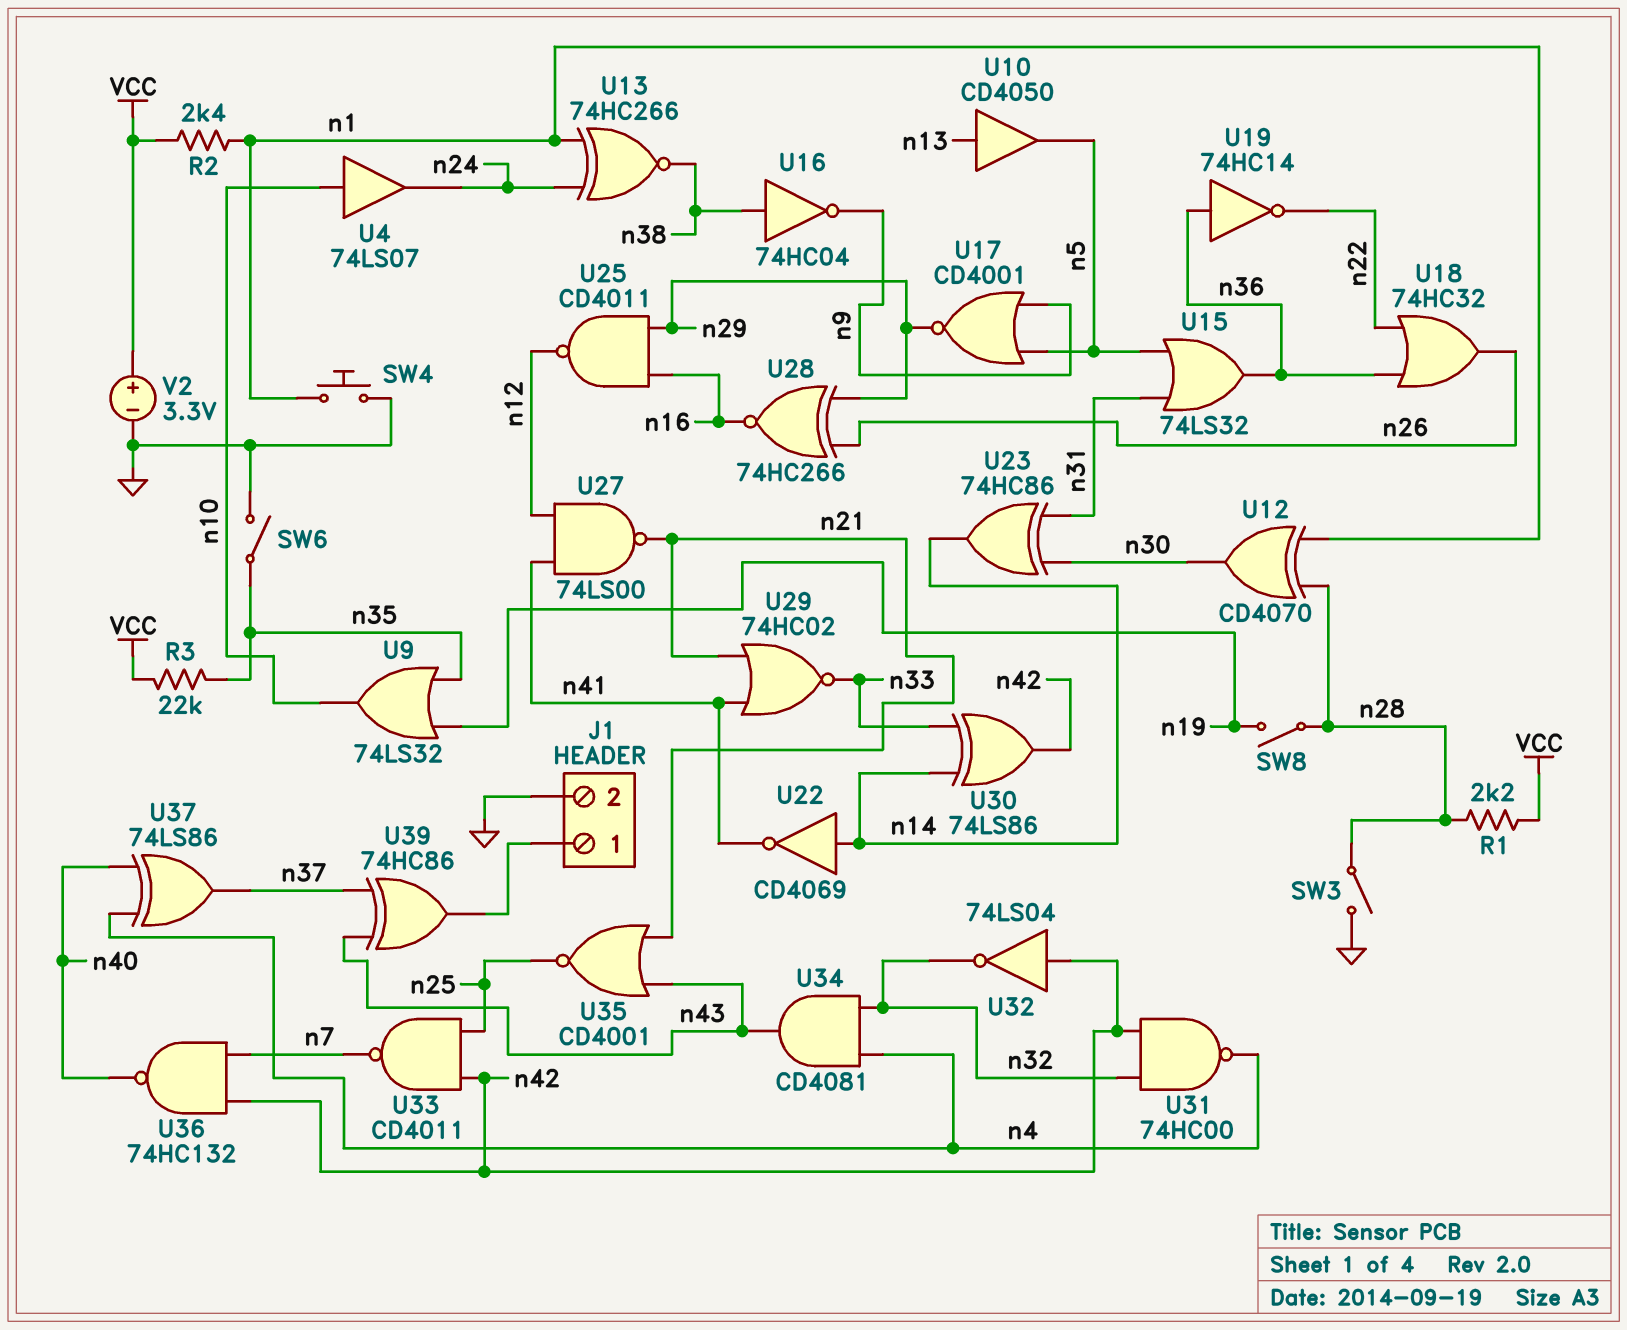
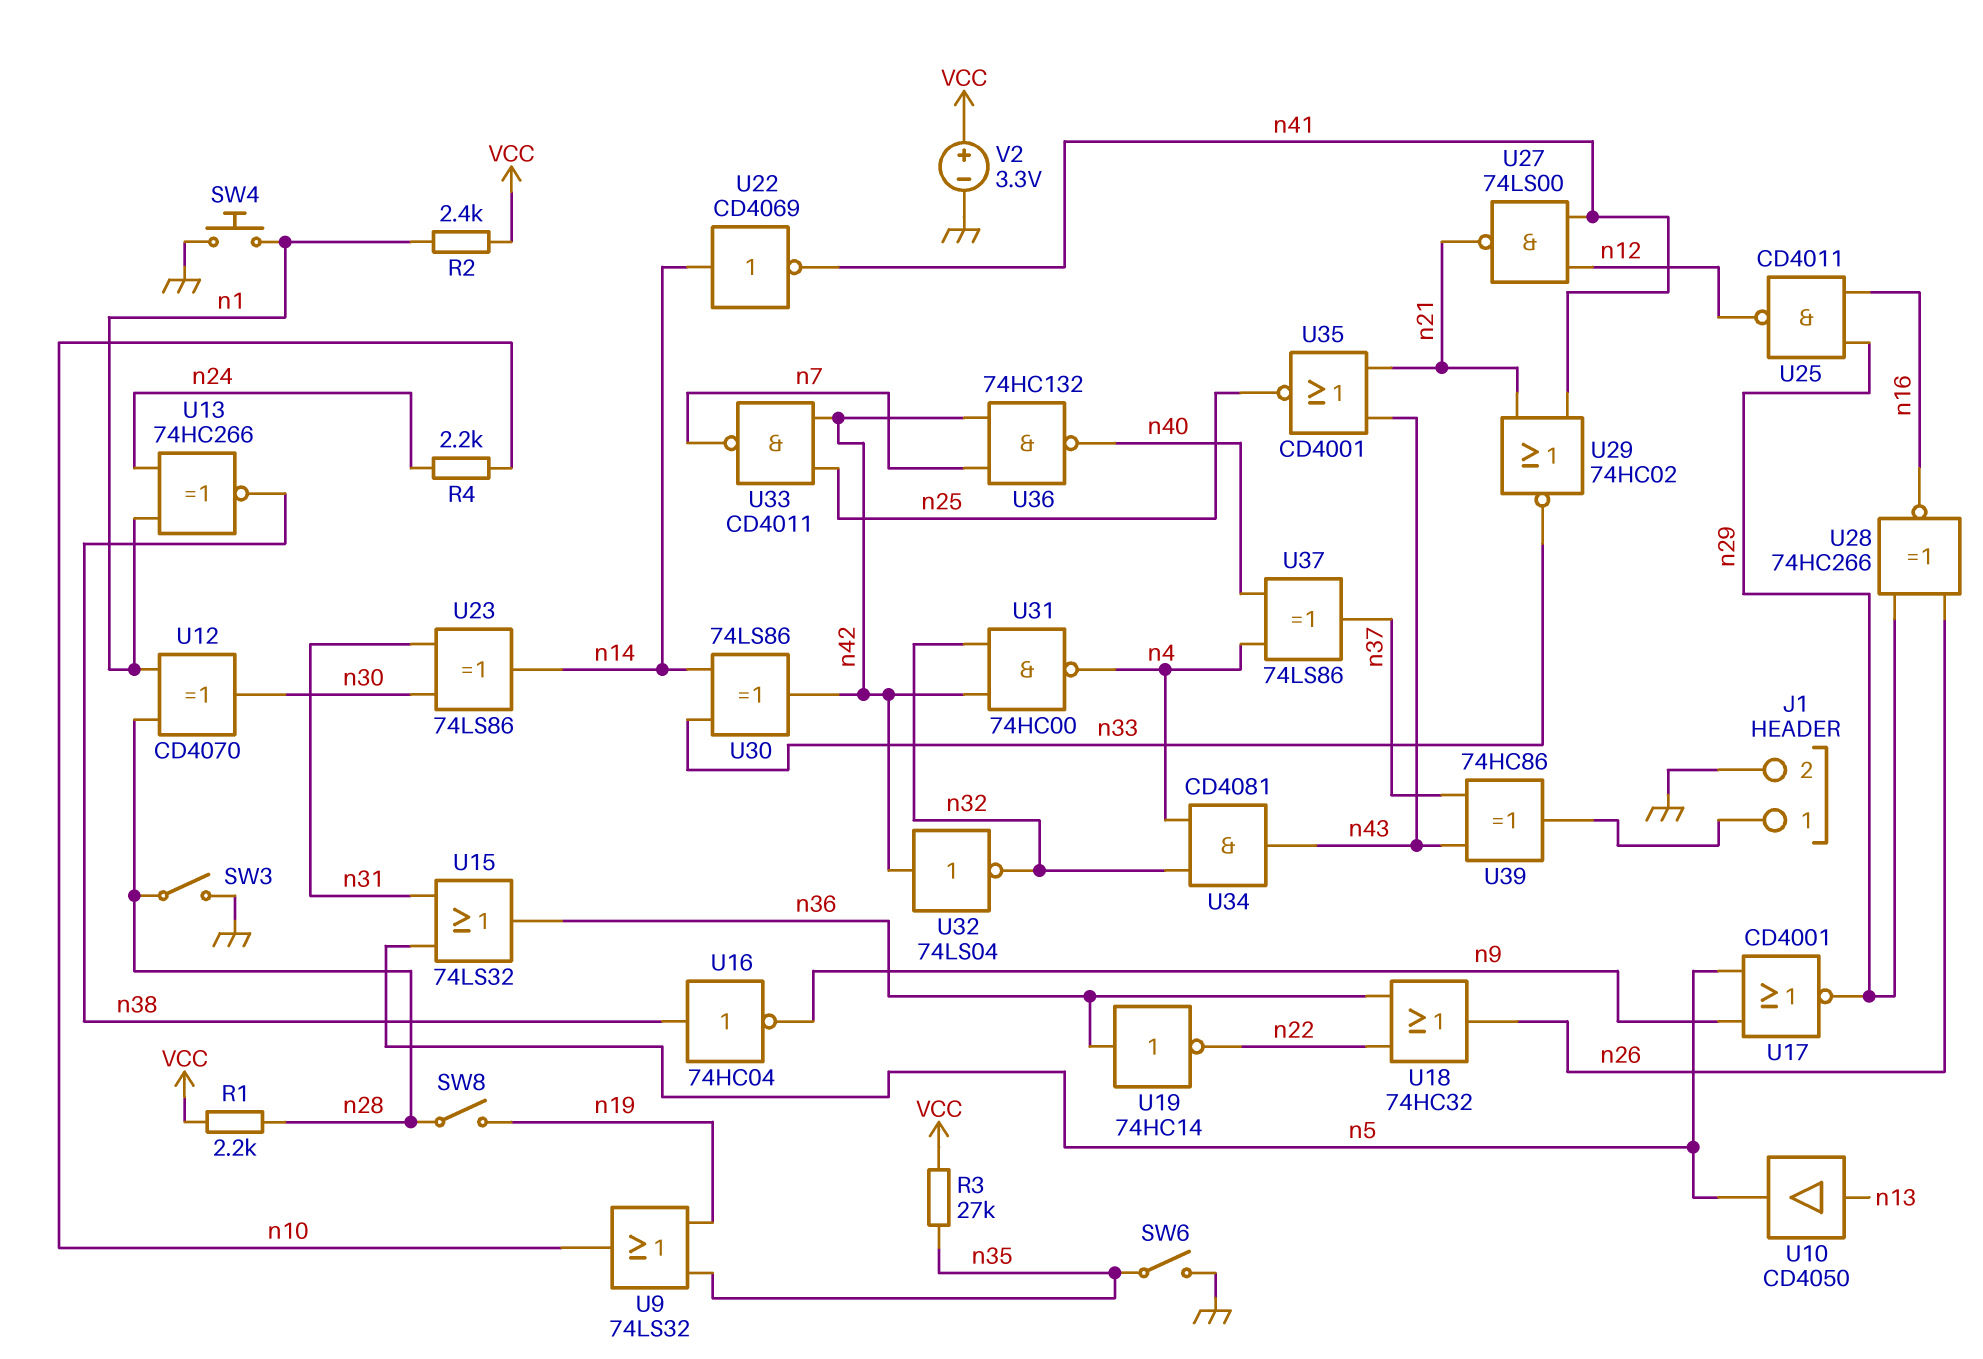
R3: 22k (VCC, n35) -> 27k (VCC, n35)
R4: none -> 2.2k (n10, n24)
U4: buffer 74LS07 (in n10, out n24) -> none
U23: XOR 74HC86 (in n30, in n31, out n14) -> XOR 74LS86 (in n30, in n31, out n14)

